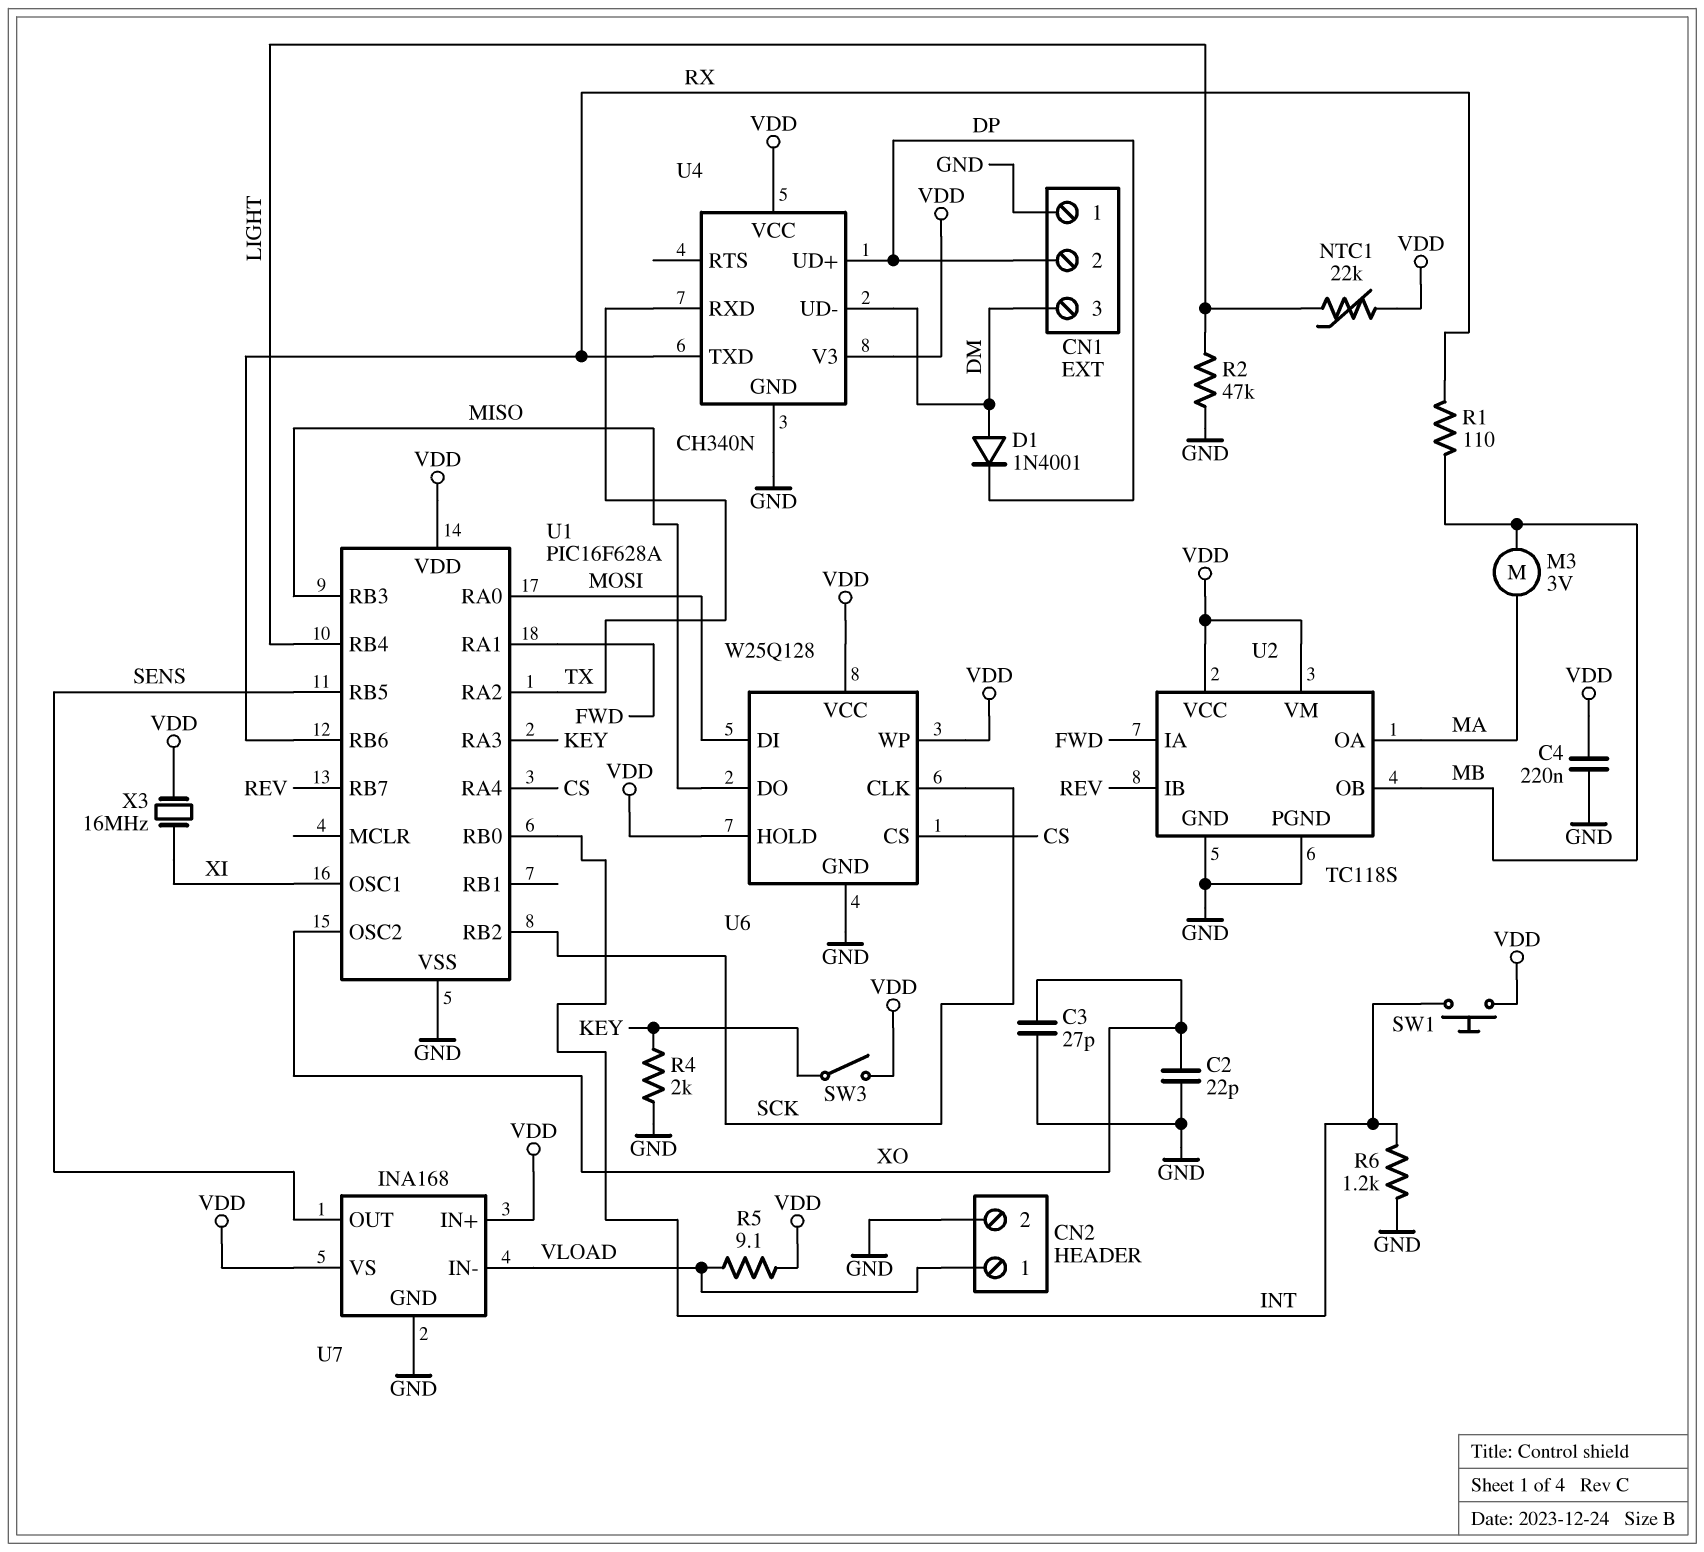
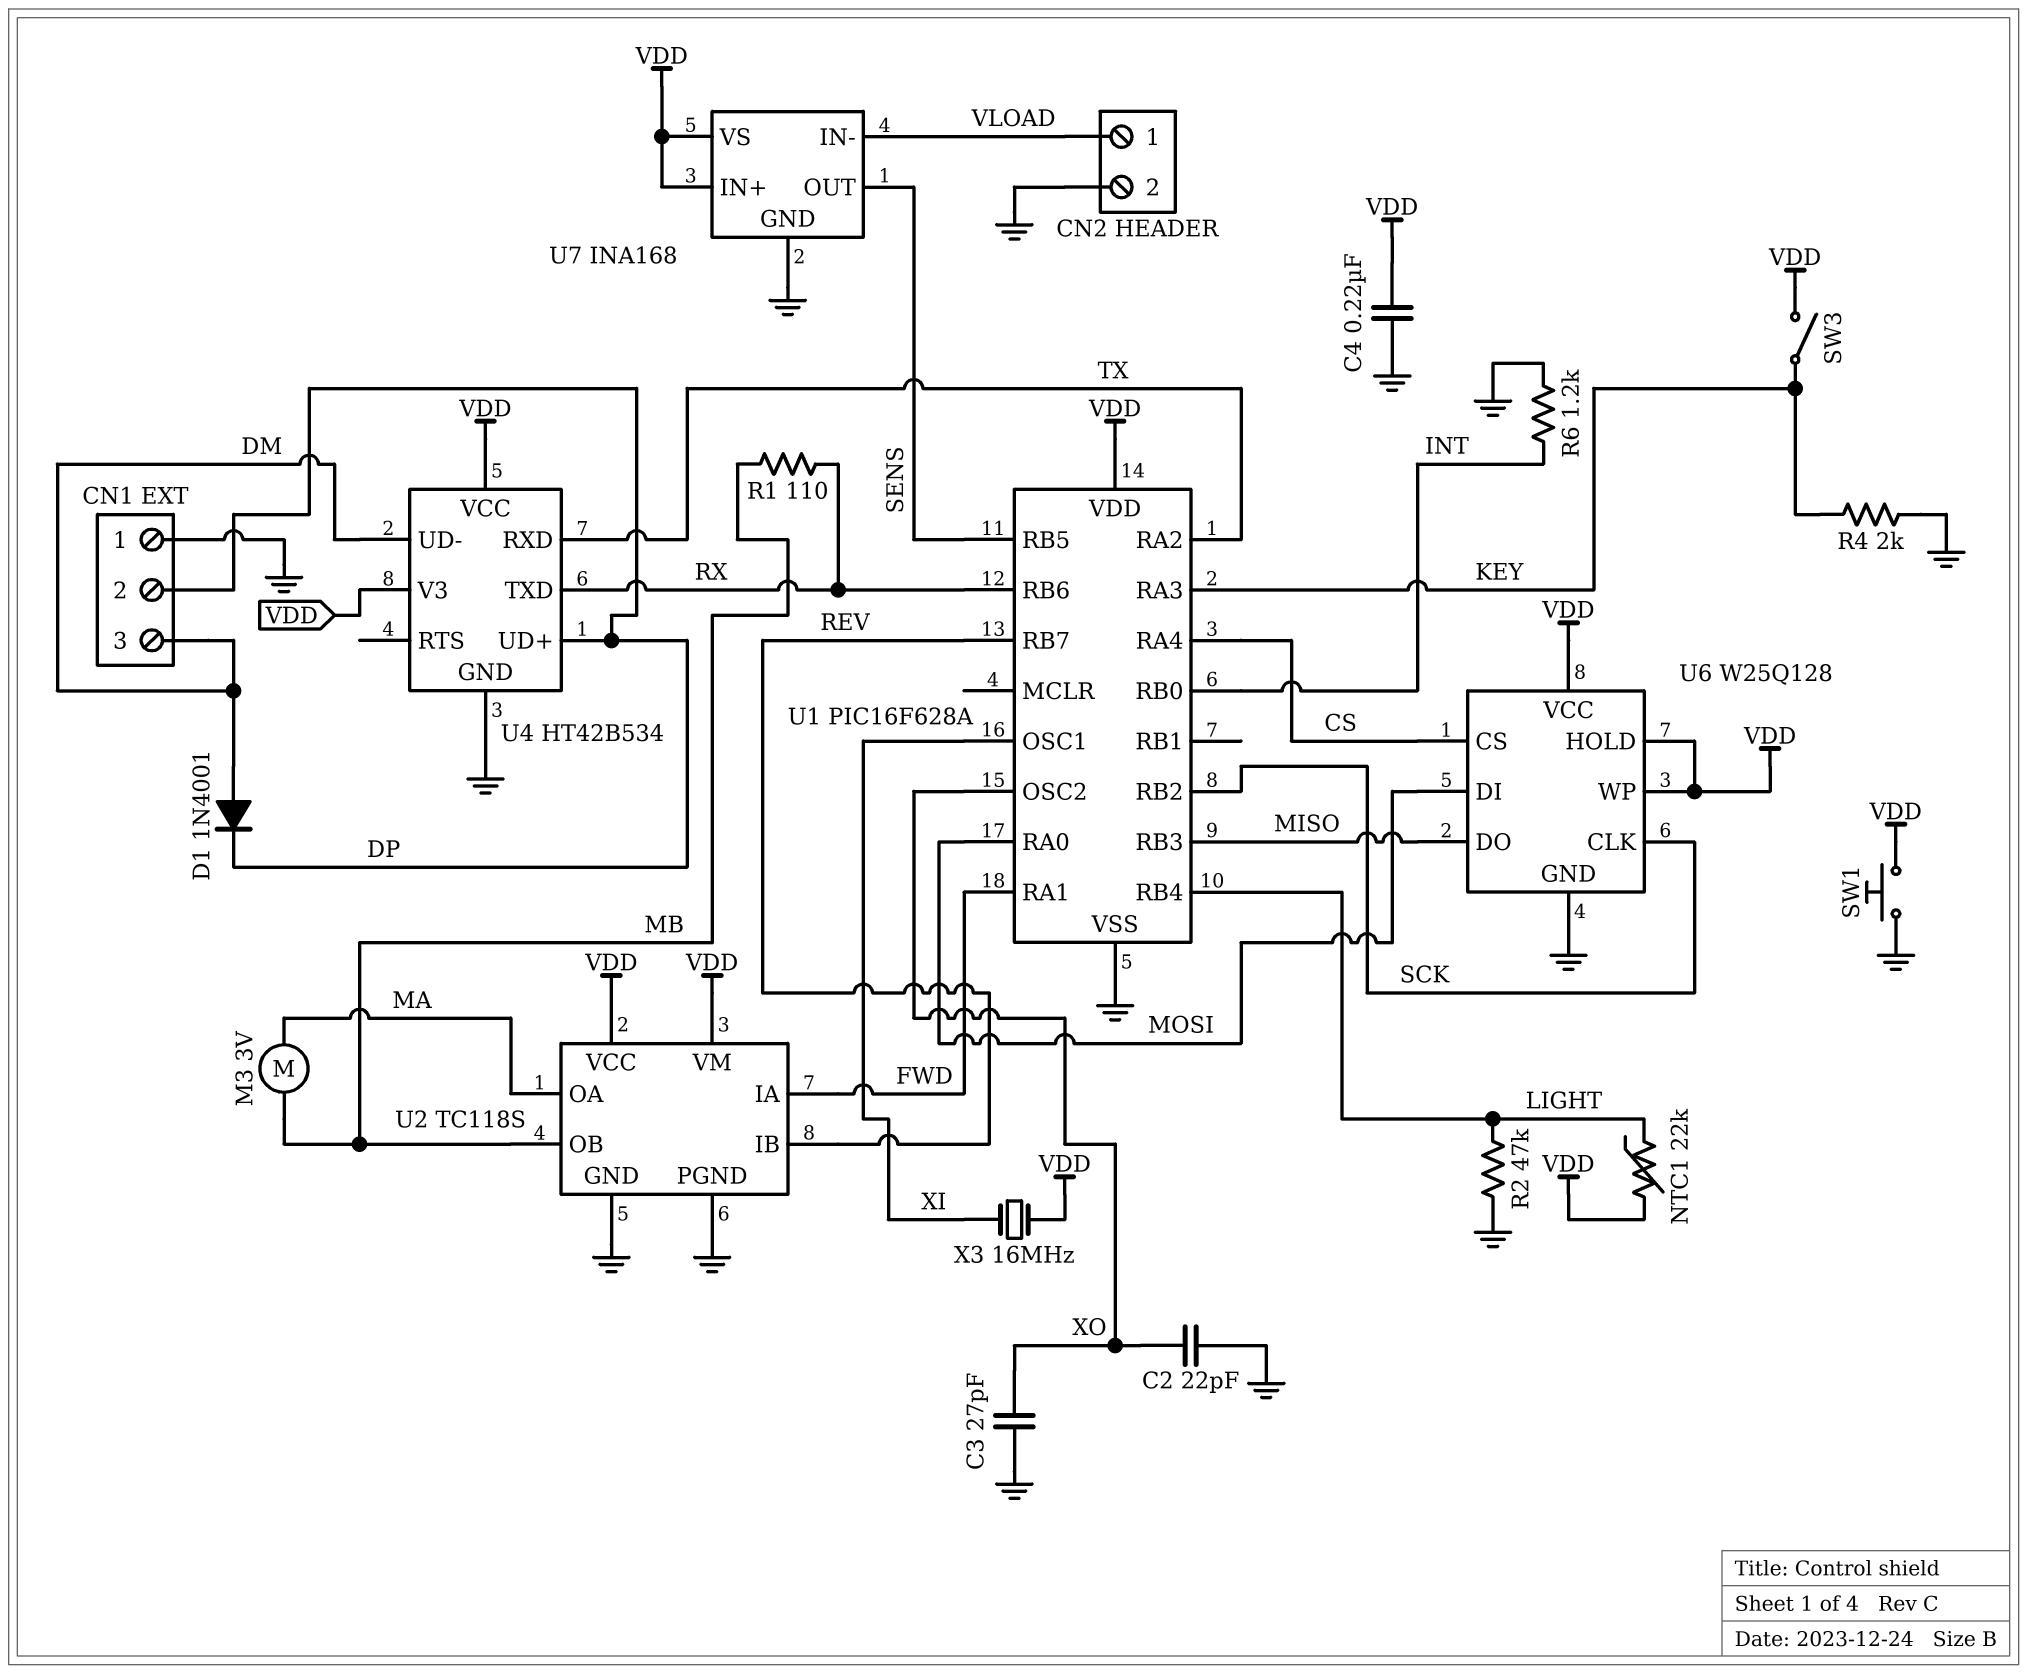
R5: 9.1 (VDD, VLOAD) -> none
SW1: button (INT, VDD) -> button (GND, VDD)
U4: CH340N -> HT42B534

